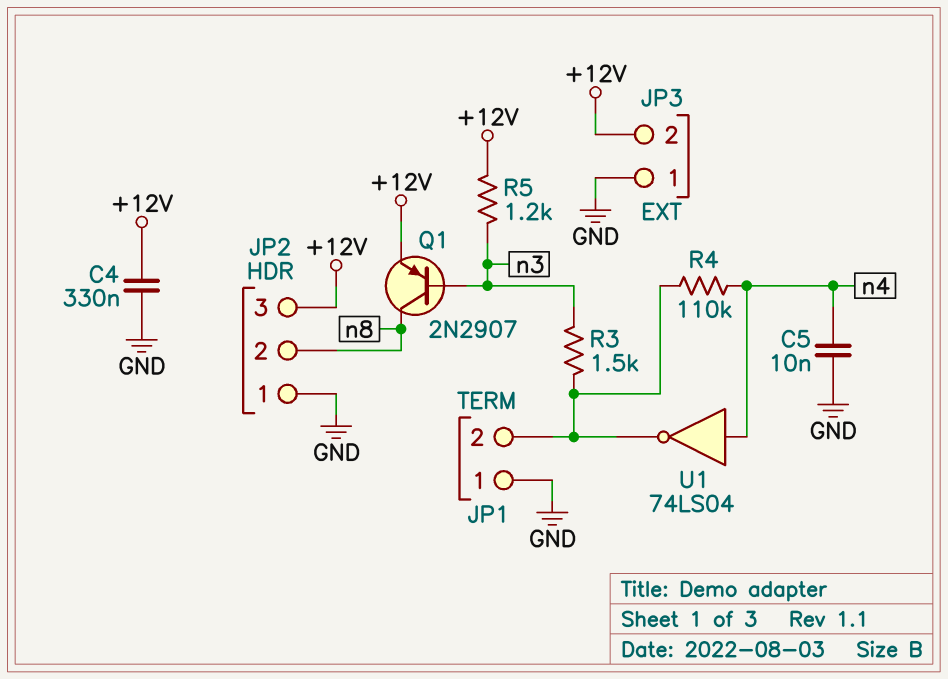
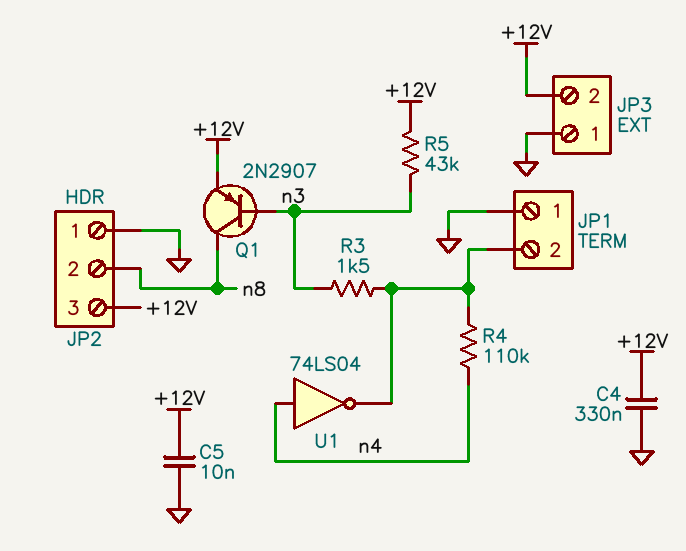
C5: 10nF (GND, n4) -> 10nF (+12V, GND)
R5: 1.2k (+12V, n3) -> 43k (+12V, n3)

